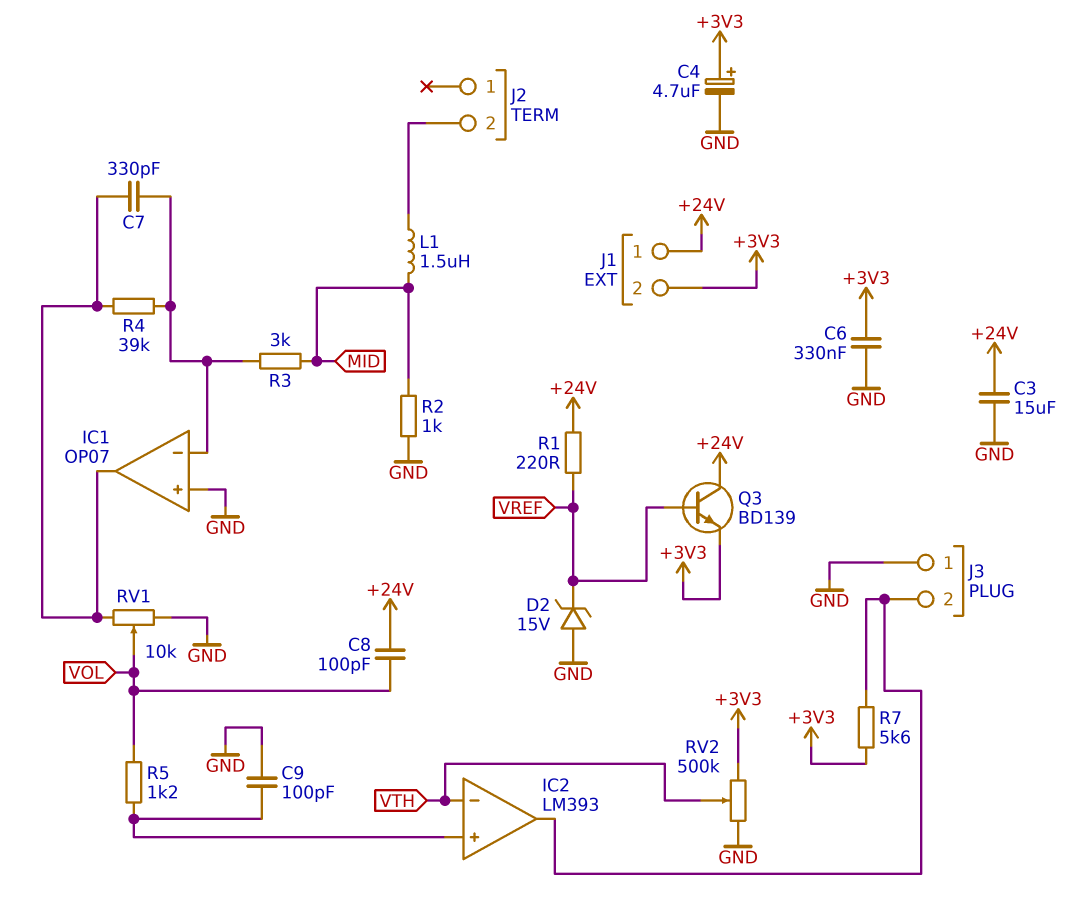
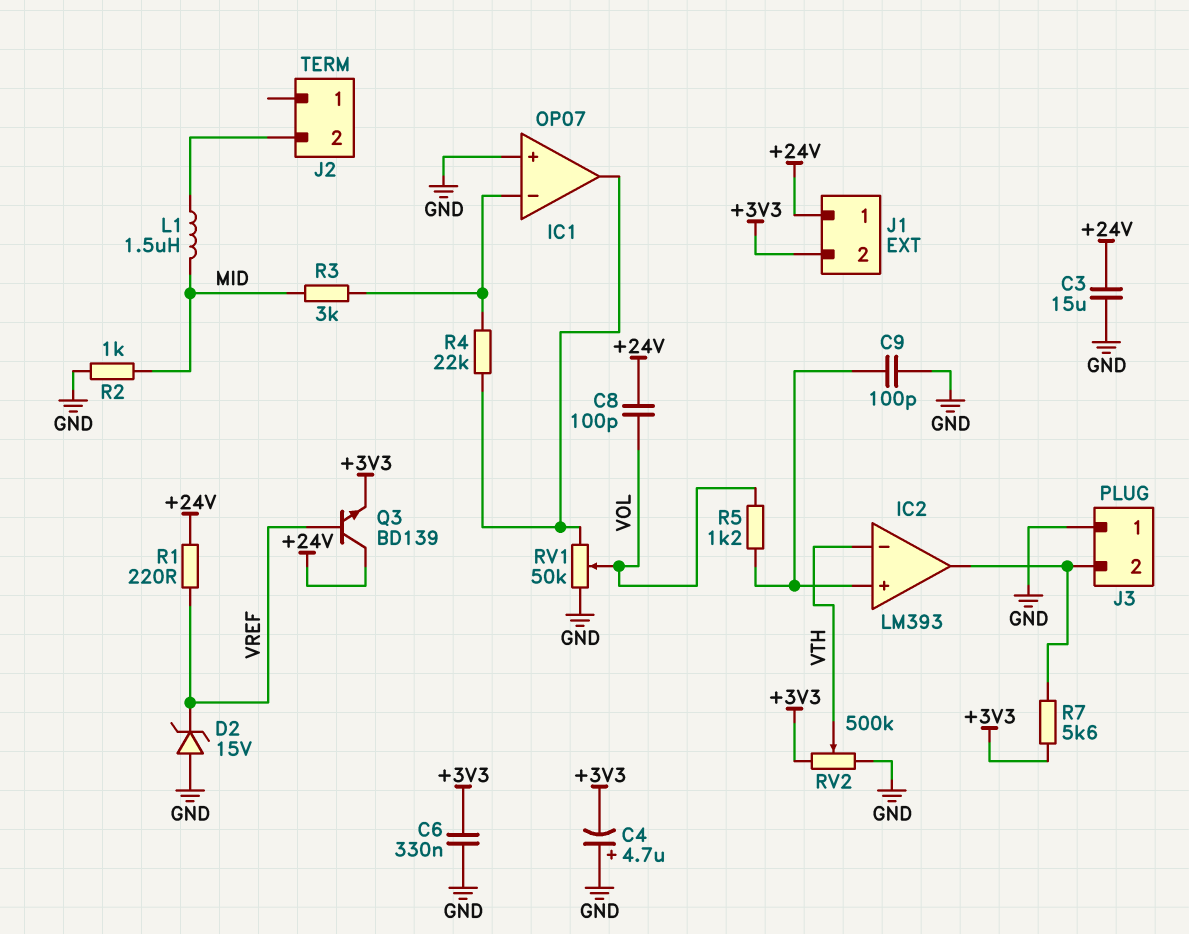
C4: 4.7uF (plus +3V3, minus GND) -> 4.7uF (plus GND, minus +3V3)
C7: 330pF (IC1/in-, IC1/out) -> none
R4: 39k (IC1/in-, IC1/out) -> 22k (IC1/in-, IC1/out)
RV1: 10k (GND, IC1/out, wiper VOL) -> 50k (GND, IC1/out, wiper VOL)

